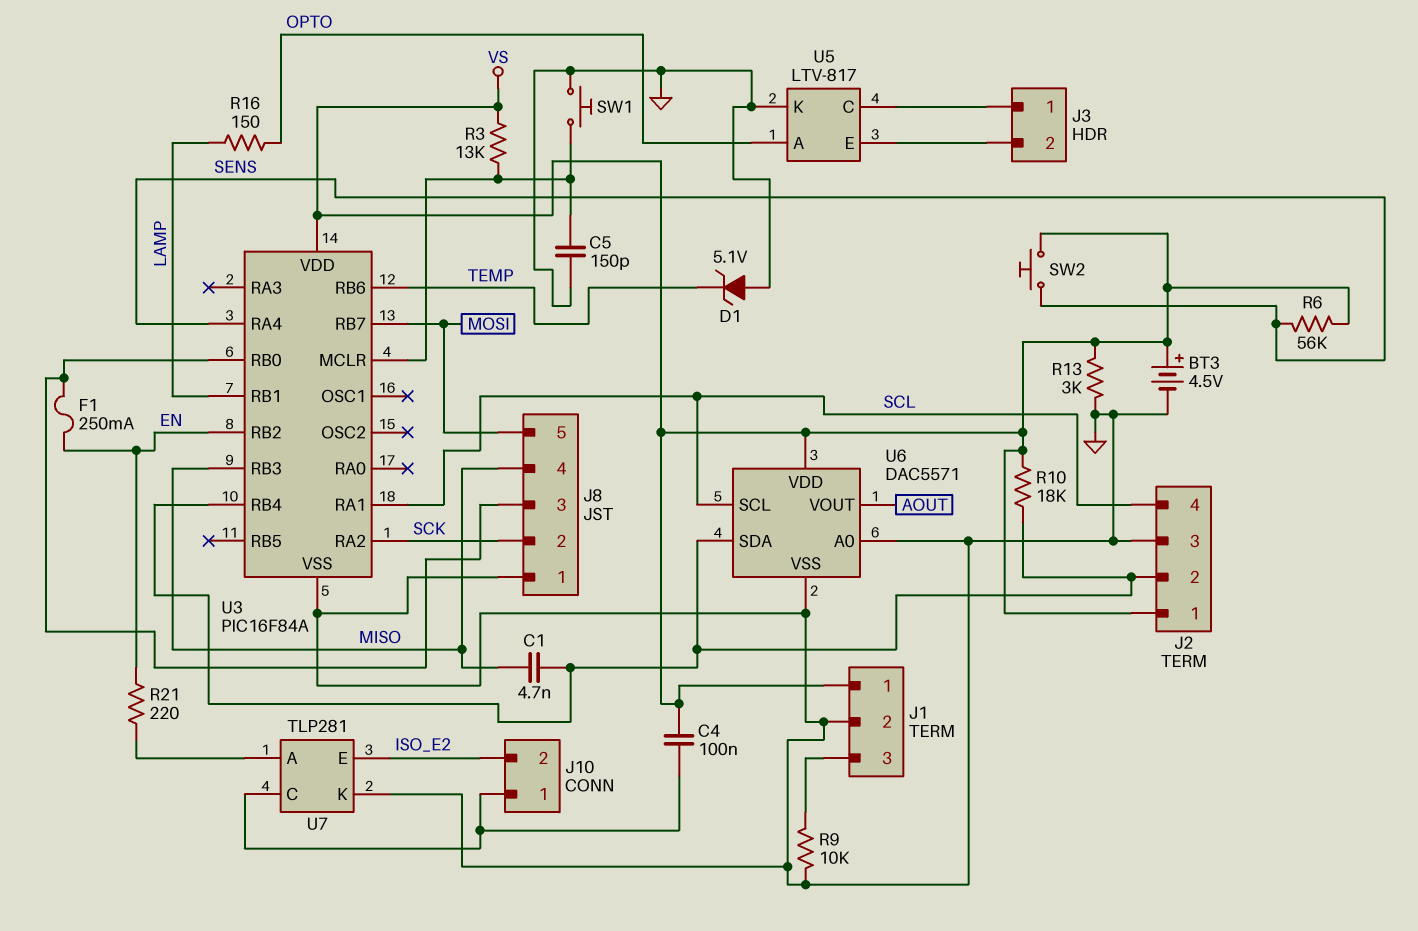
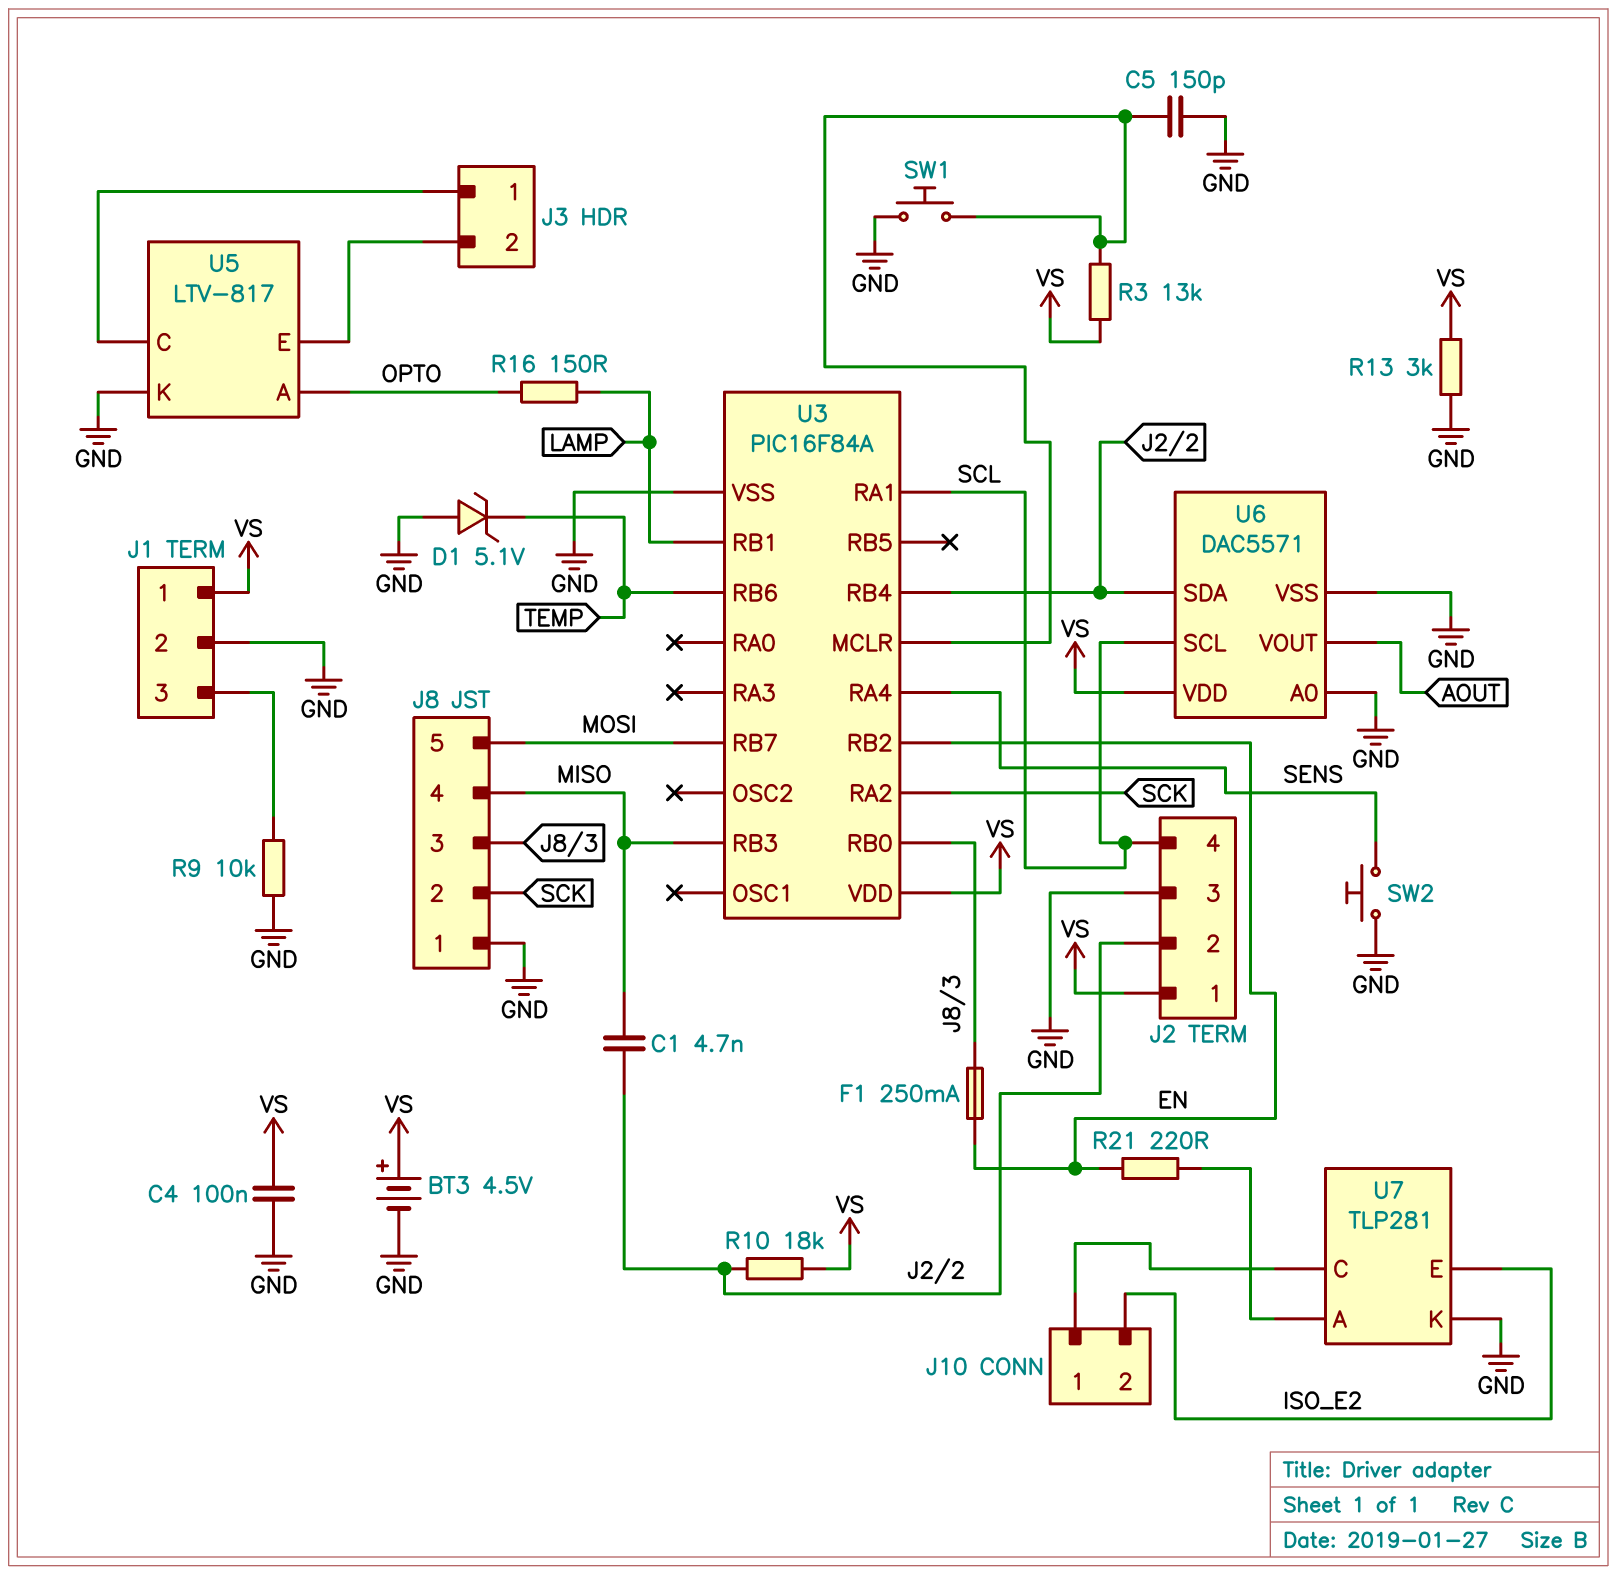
C4: 100nF (J10/1, VS) -> 100nF (GND, VS)
R6: 56k (SENS, VS) -> none
SW2: button (SENS, VS) -> button (GND, SENS)

